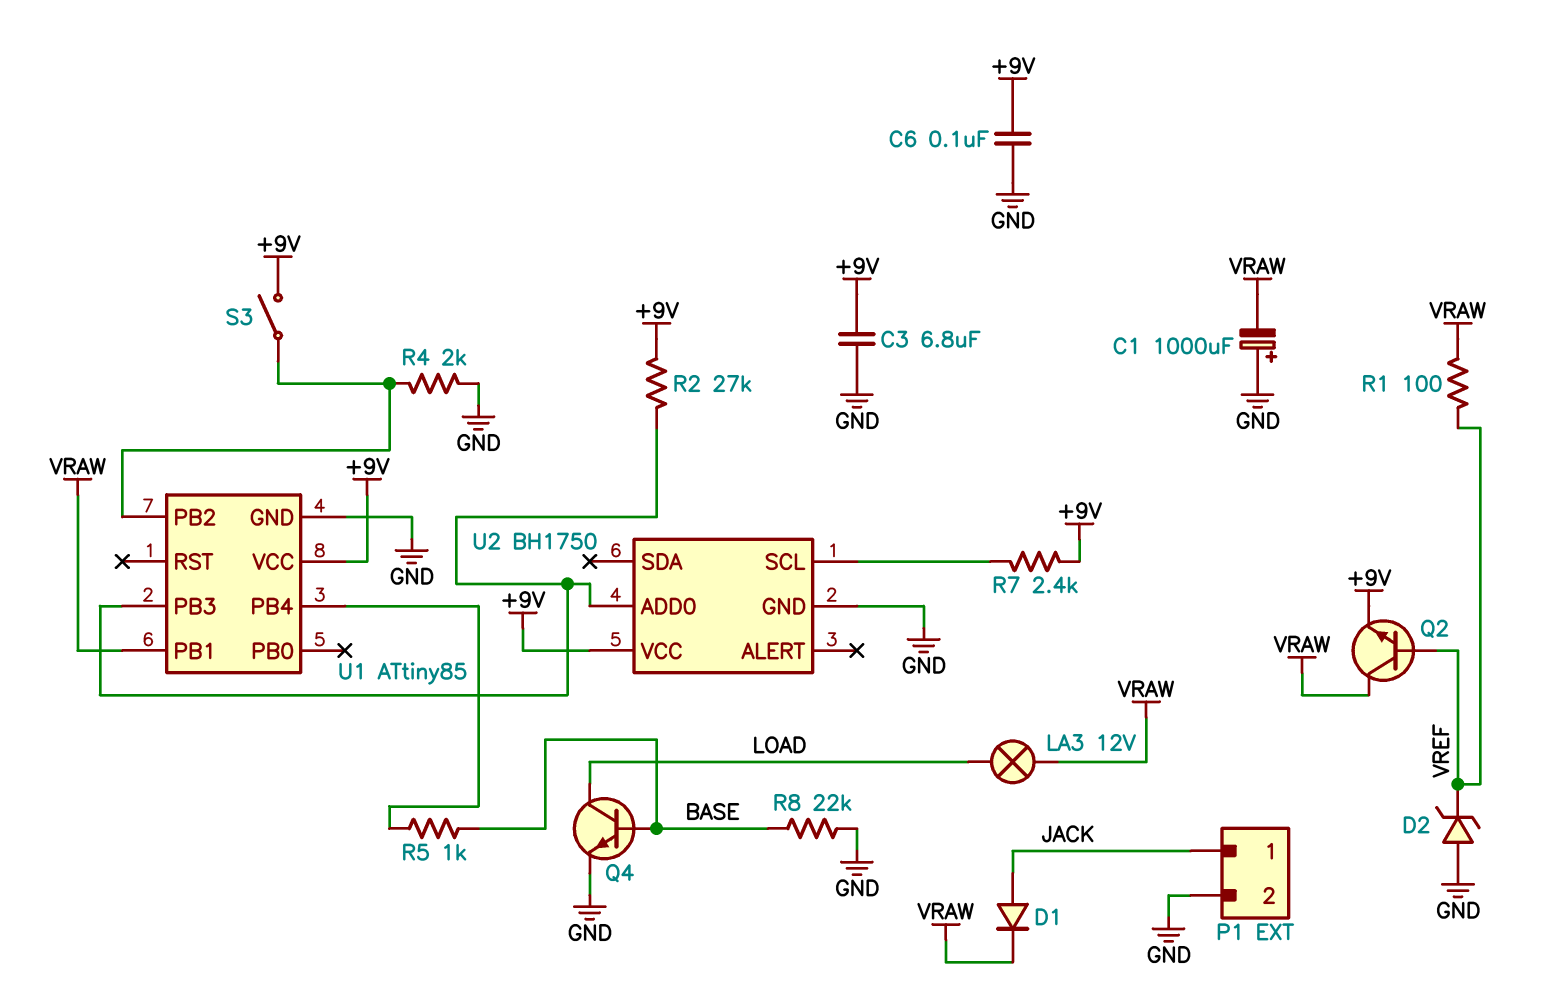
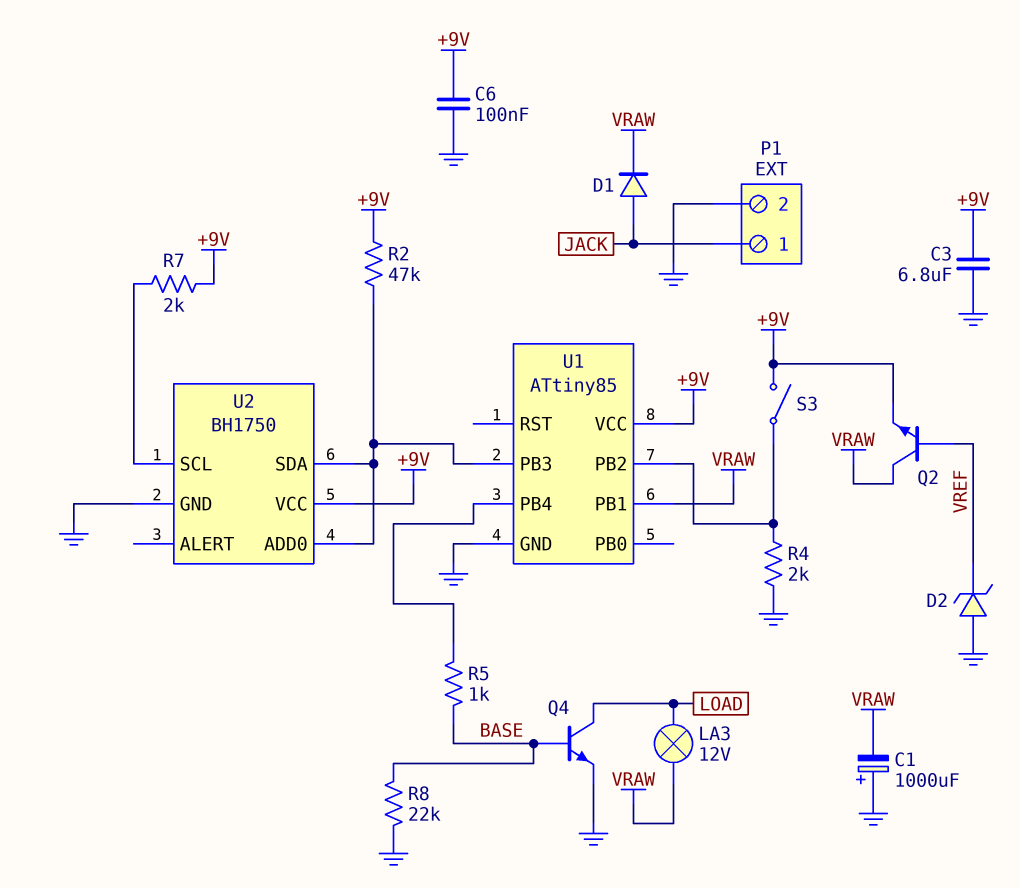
R1: 100 (VRAW, VREF) -> none
R2: 27k (+9V, U1/PB3) -> 47k (+9V, U1/PB3)
R7: 2.4k (+9V, U2/SCL) -> 2k (+9V, U2/SCL)
U2 pin SDA: none -> U1/PB3

